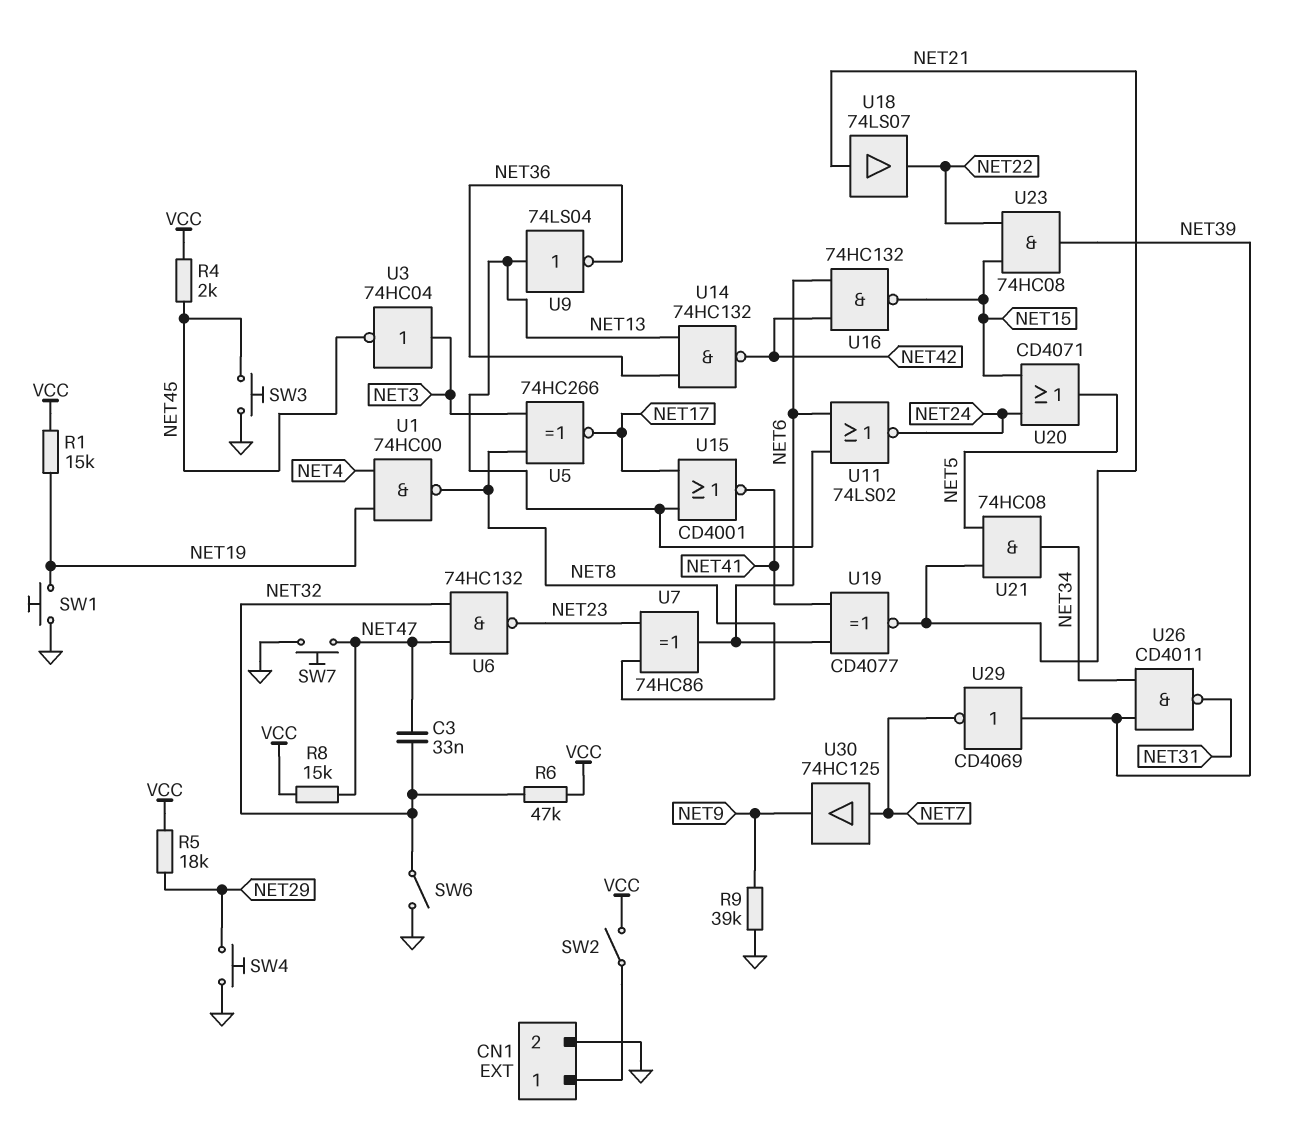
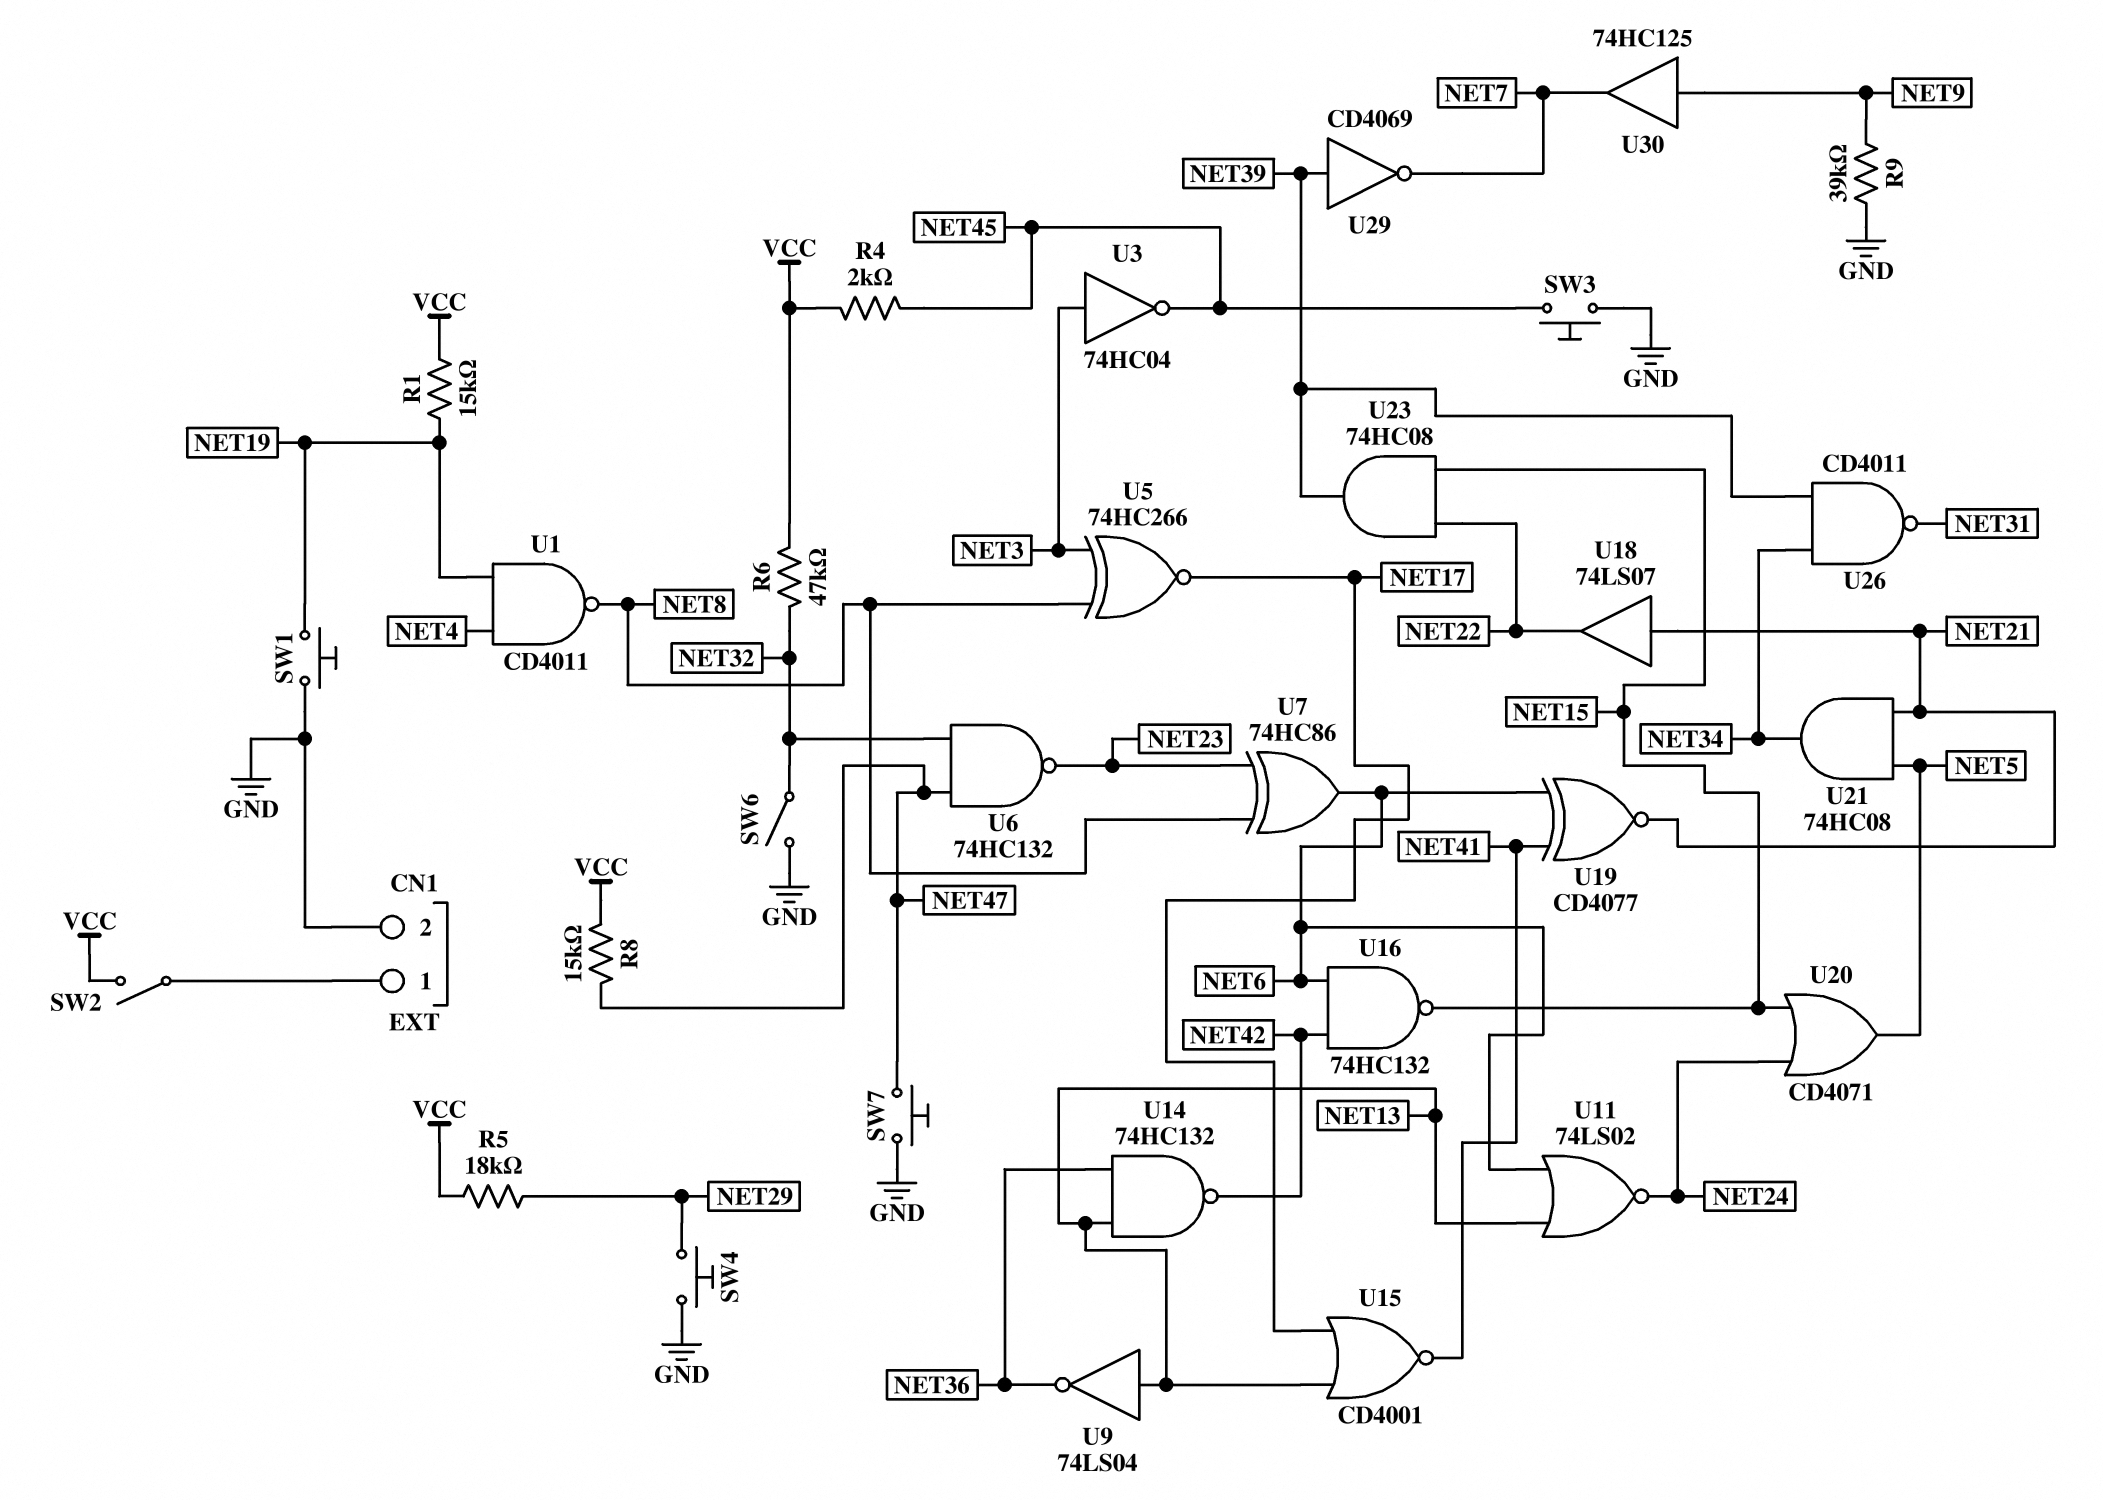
C3: 33nF (NET32, NET47) -> none
U1: NAND 74HC00 (in NET4, in NET19, out NET8) -> NAND CD4011 (in NET4, in NET19, out NET8)
U30: buffer 74HC125 (in NET7, out NET9) -> buffer 74HC125 (in NET9, out NET7)

